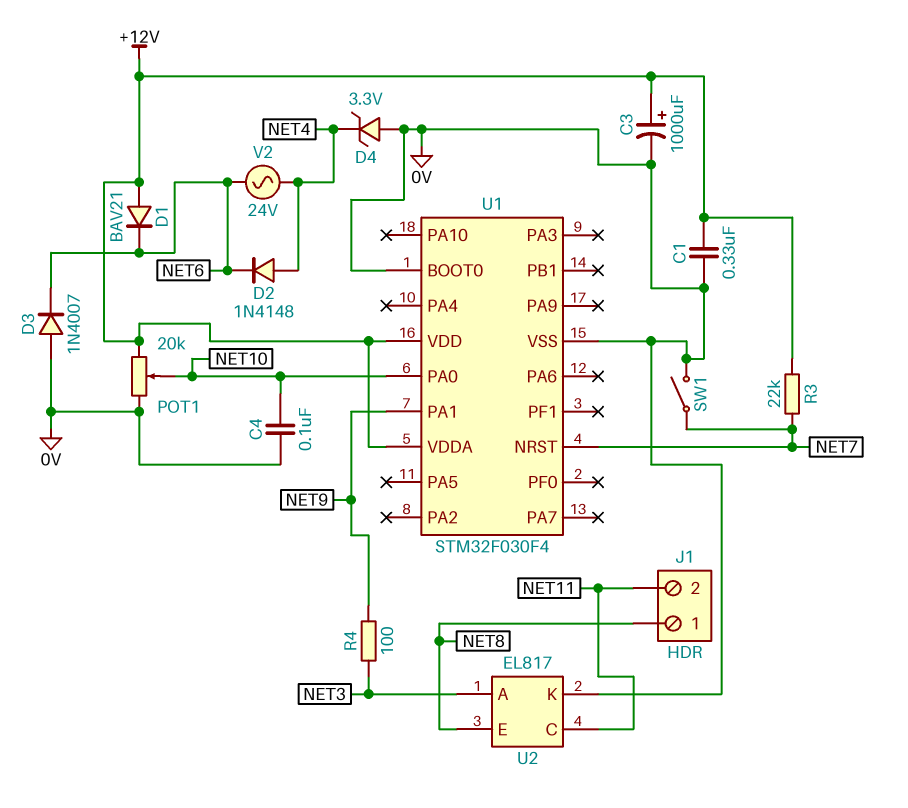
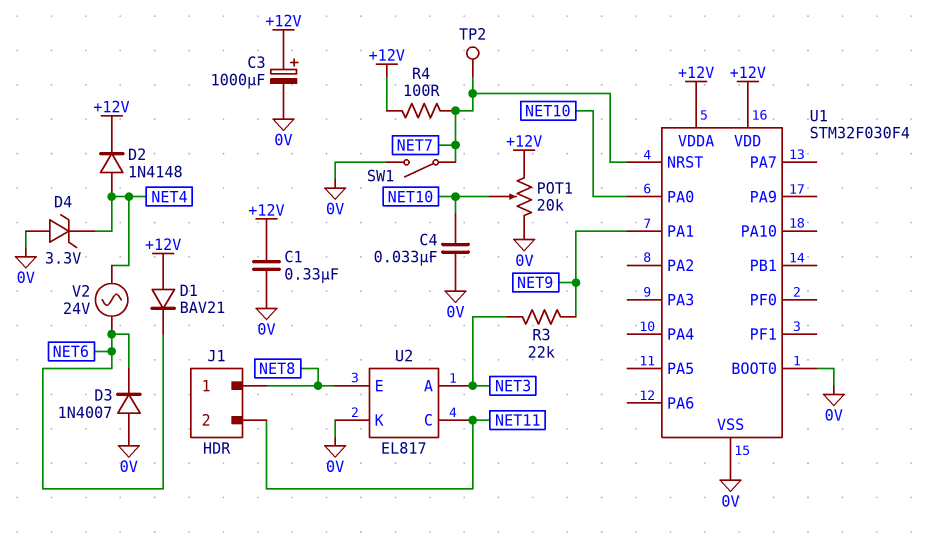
C4: 100nF (0V, NET10) -> 33nF (0V, NET10)
D2: diode 1N4148 (A NET4, K NET6) -> diode 1N4148 (A NET4, K +12V)
R3: 22k (+12V, NET7) -> 22k (NET3, NET9)
R4: 100 (NET3, NET9) -> 100 (+12V, NET7)
TP2: none -> test point (NET7)

